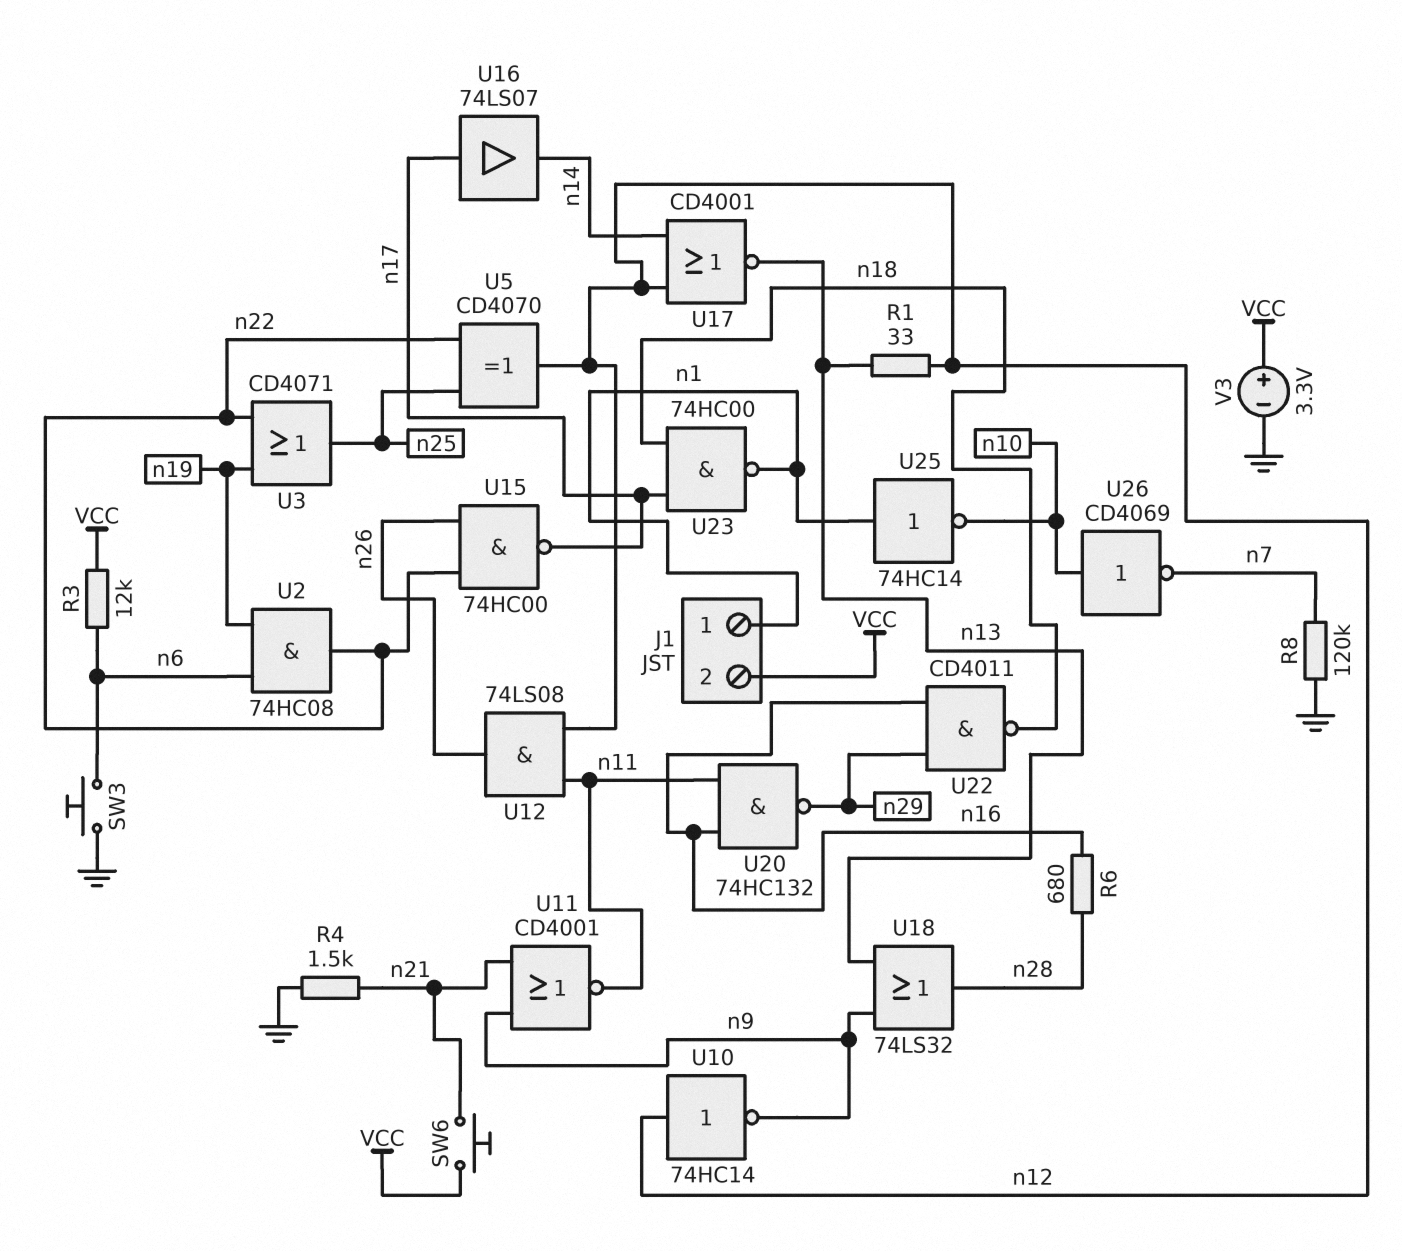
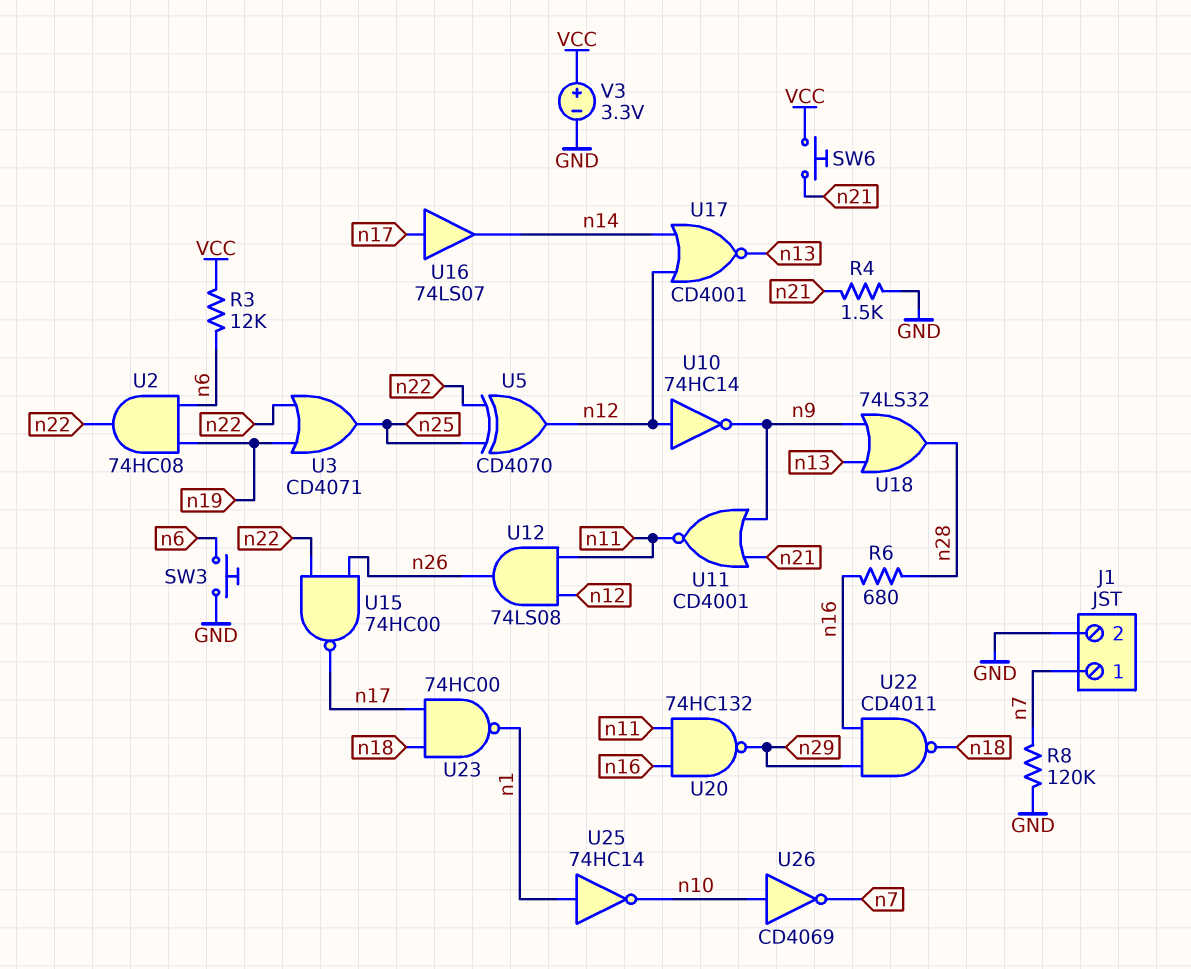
J1 pin 1: n1 -> n7
J1 pin 2: VCC -> GND
R1: 33 (n12, n13) -> none

